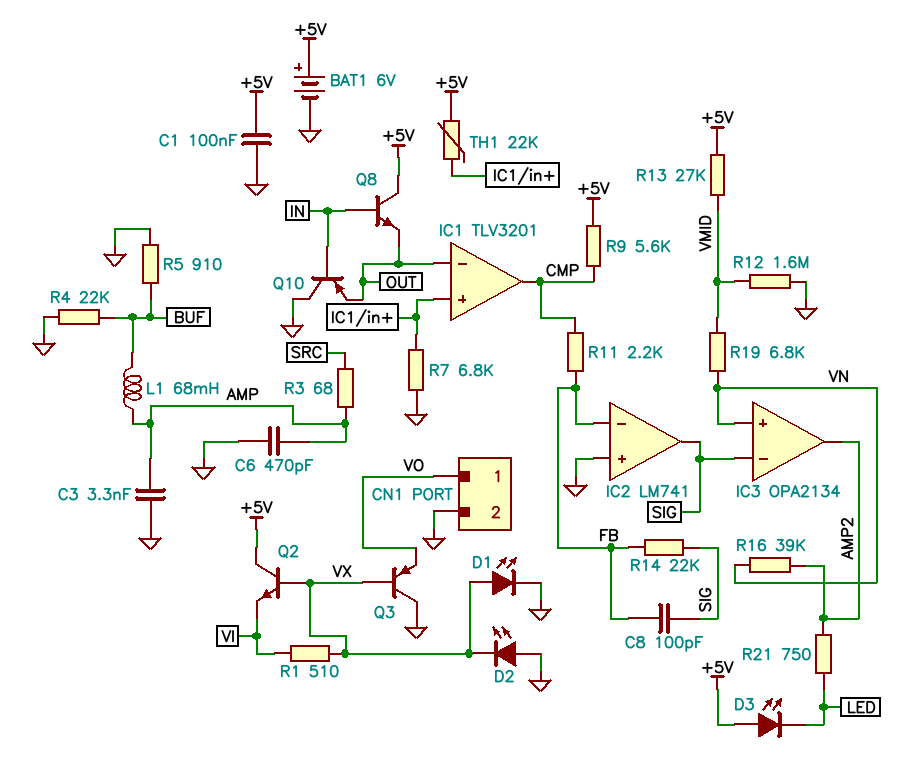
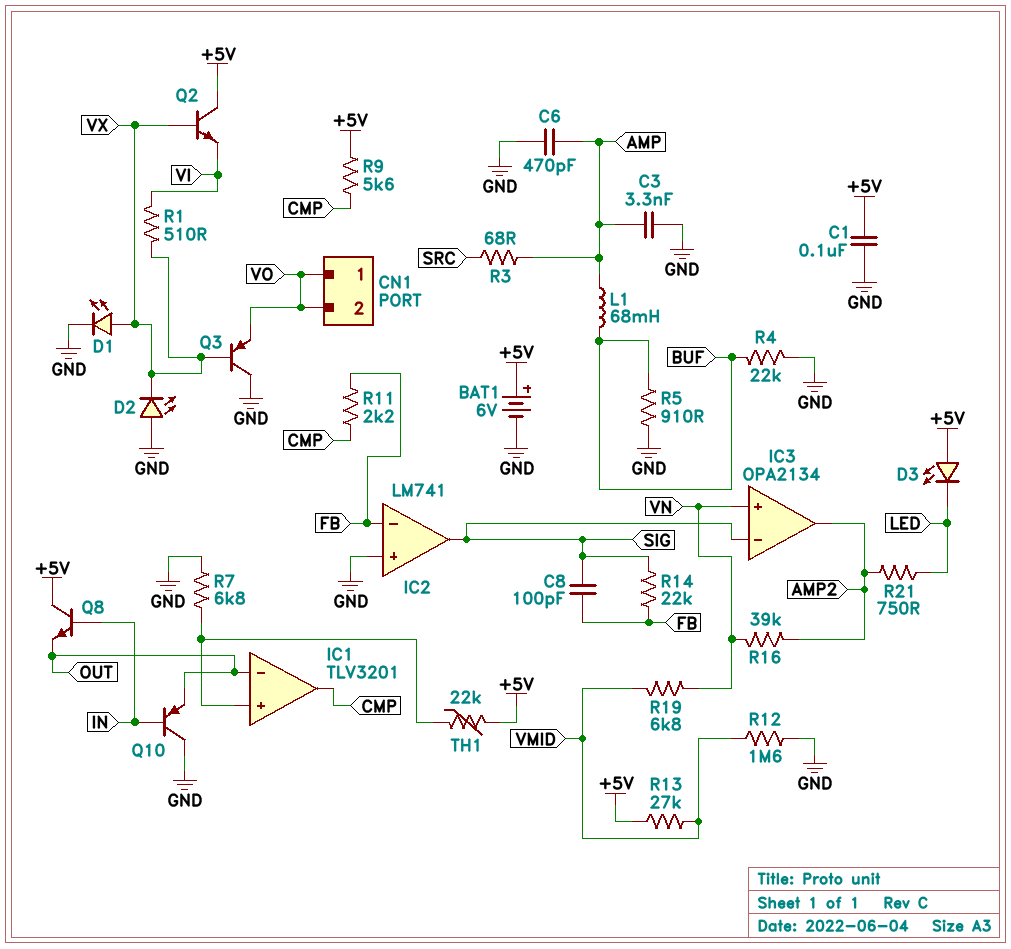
CN1 pin 2: GND -> VO

